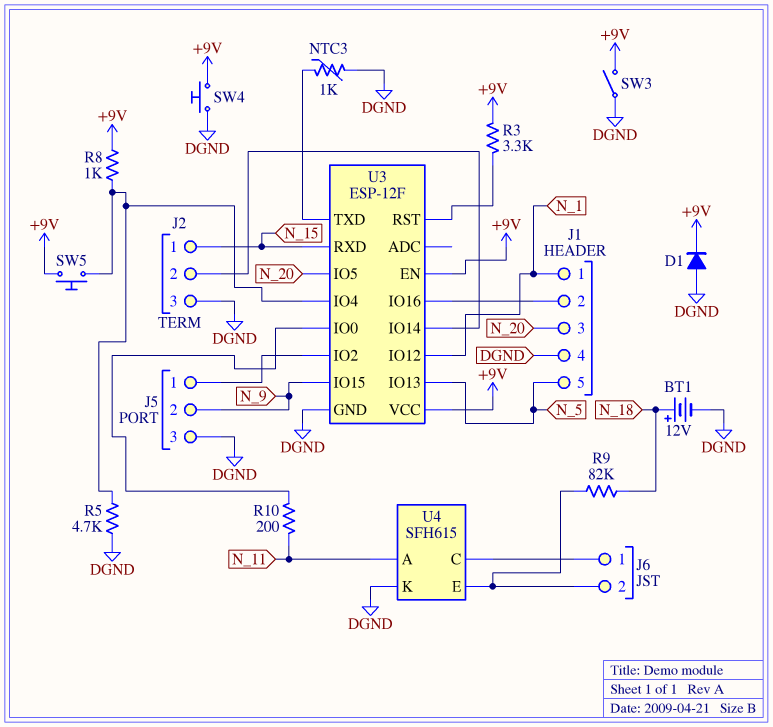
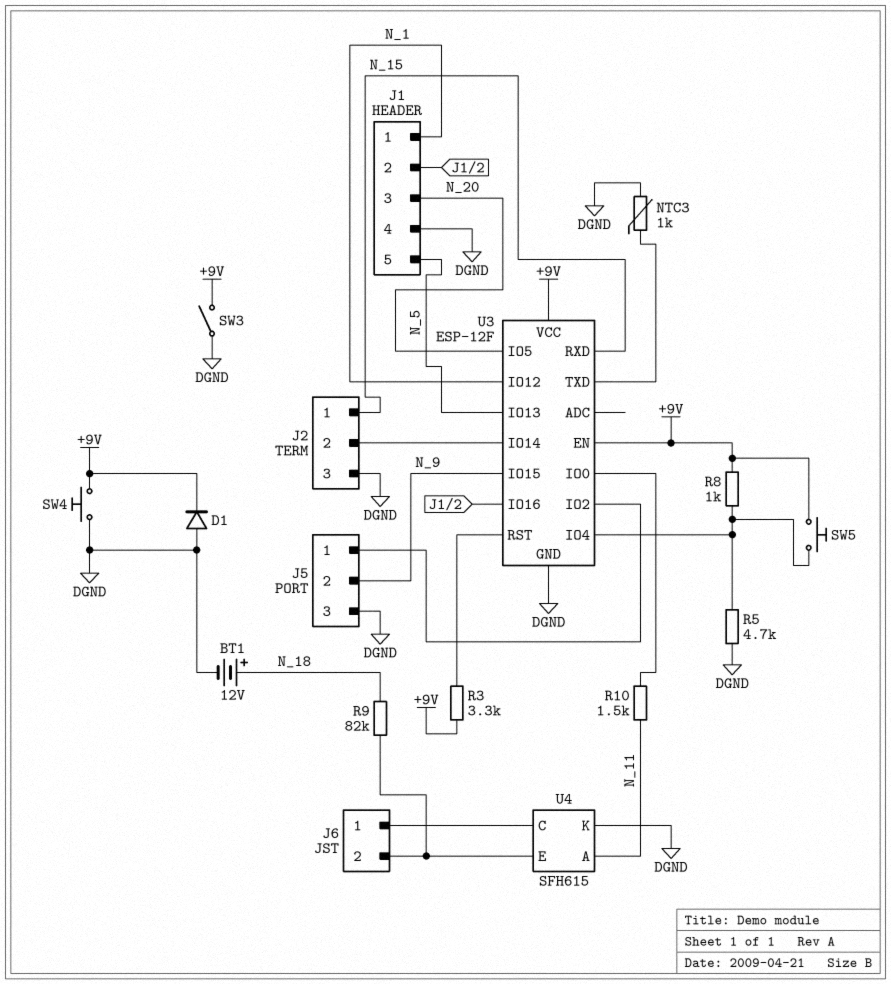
R10: 200 (N_11, U3/IO0) -> 1.5k (N_11, U3/IO0)

